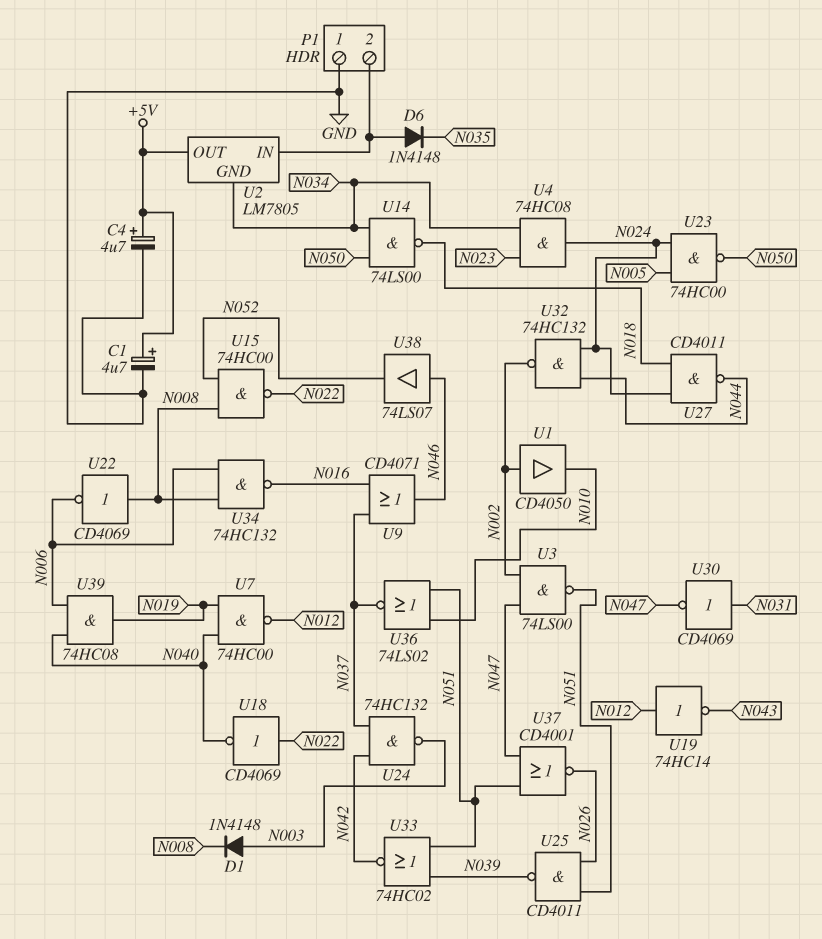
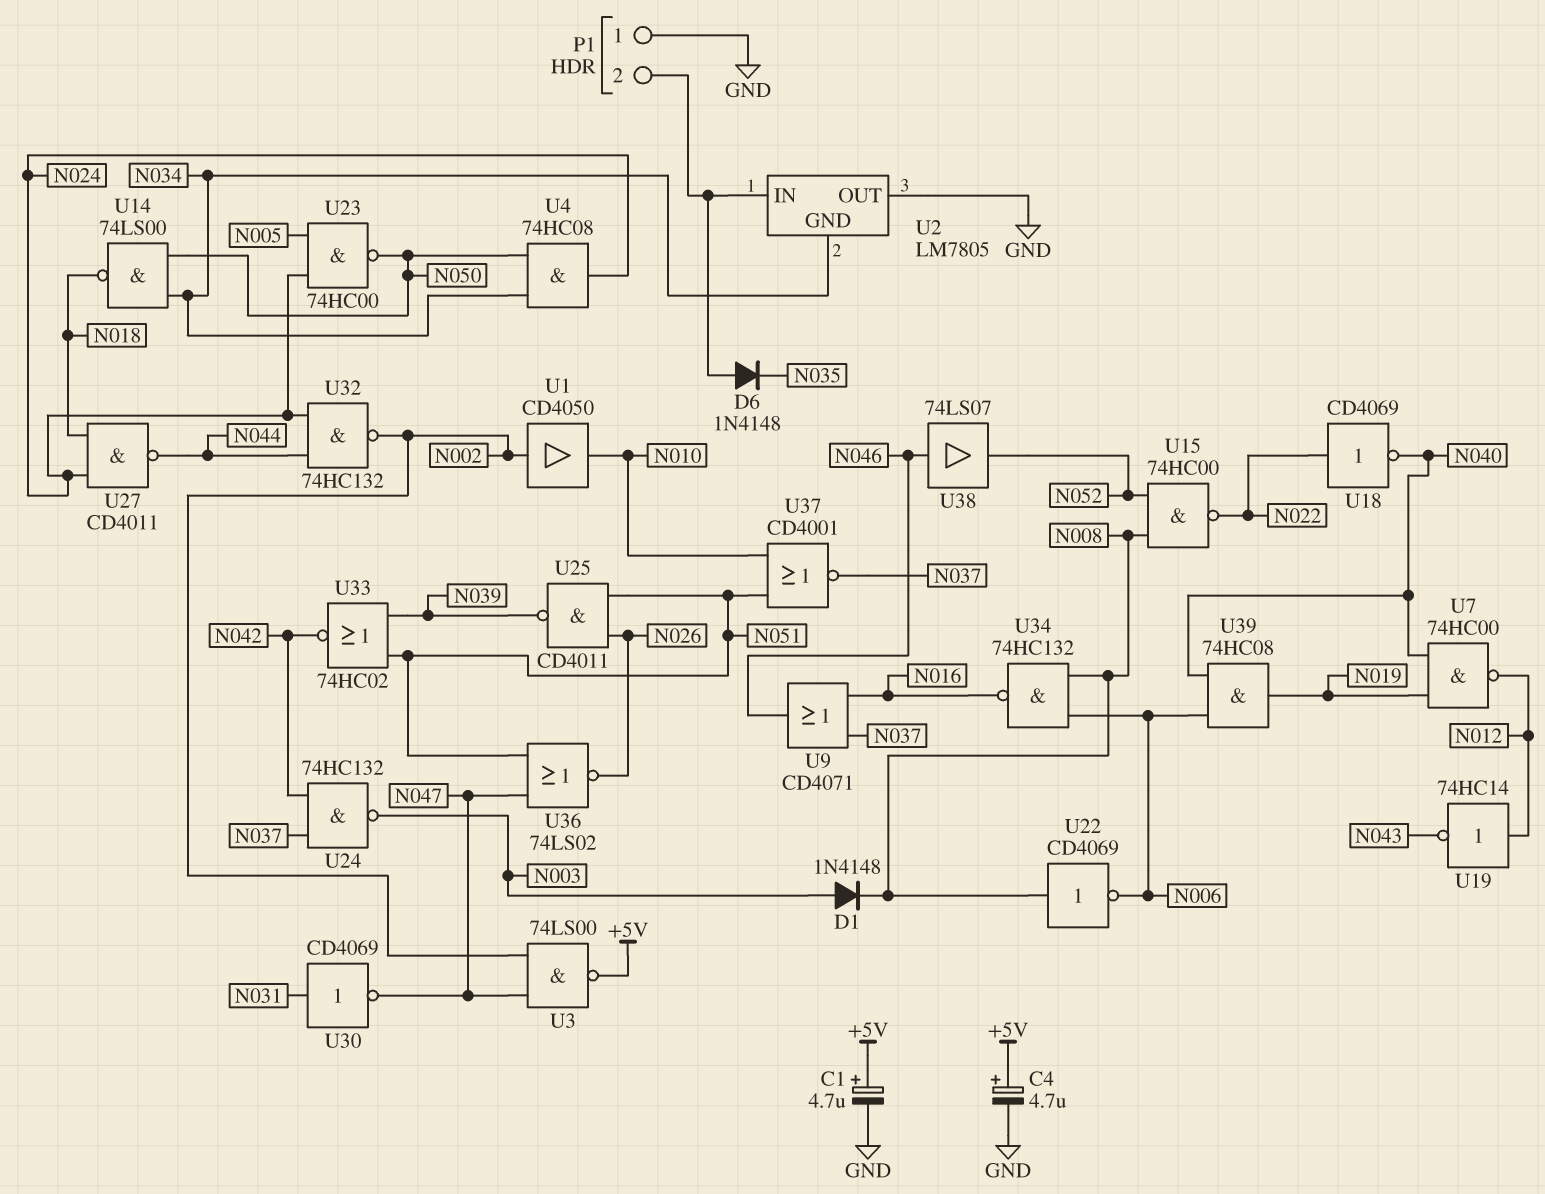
U2 pin OUT: +5V -> GND
U3: NAND 74LS00 (in N002, in N047, out N051) -> NAND 74LS00 (in N002, in N047, out +5V)
U4: AND 74HC08 (in N023, in N034, out N024) -> AND 74HC08 (in N034, in N050, out N024)
U36: NOR 74LS02 (in N010, in N051, out N037) -> NOR 74LS02 (in N047, in N051, out N026)
U37: NOR CD4001 (in N047, in N051, out N026) -> NOR CD4001 (in N010, in N051, out N037)

